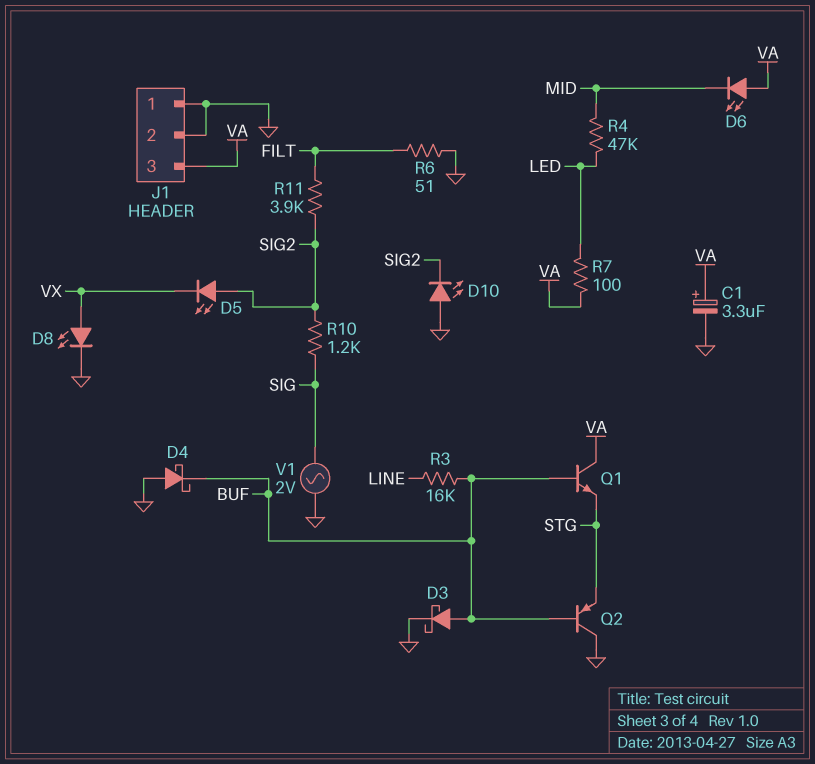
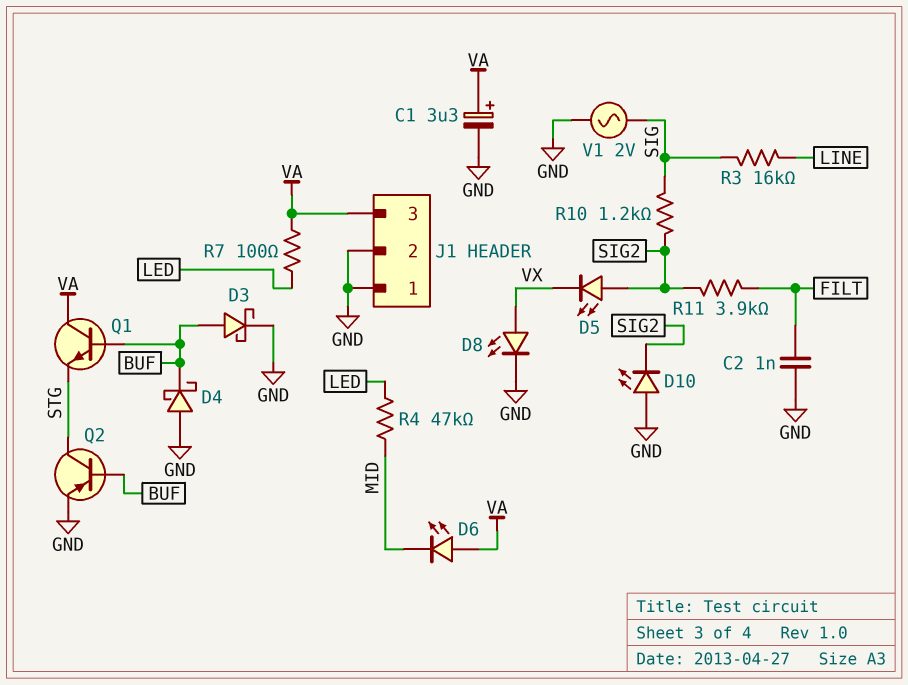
C2: none -> 1nF (FILT, GND)
Q2: PNP (B BUF, C GND, E STG) -> PNP (B BUF, C STG, E GND)
R3: 16k (BUF, LINE) -> 16k (LINE, SIG)
R6: 51 (FILT, GND) -> none

